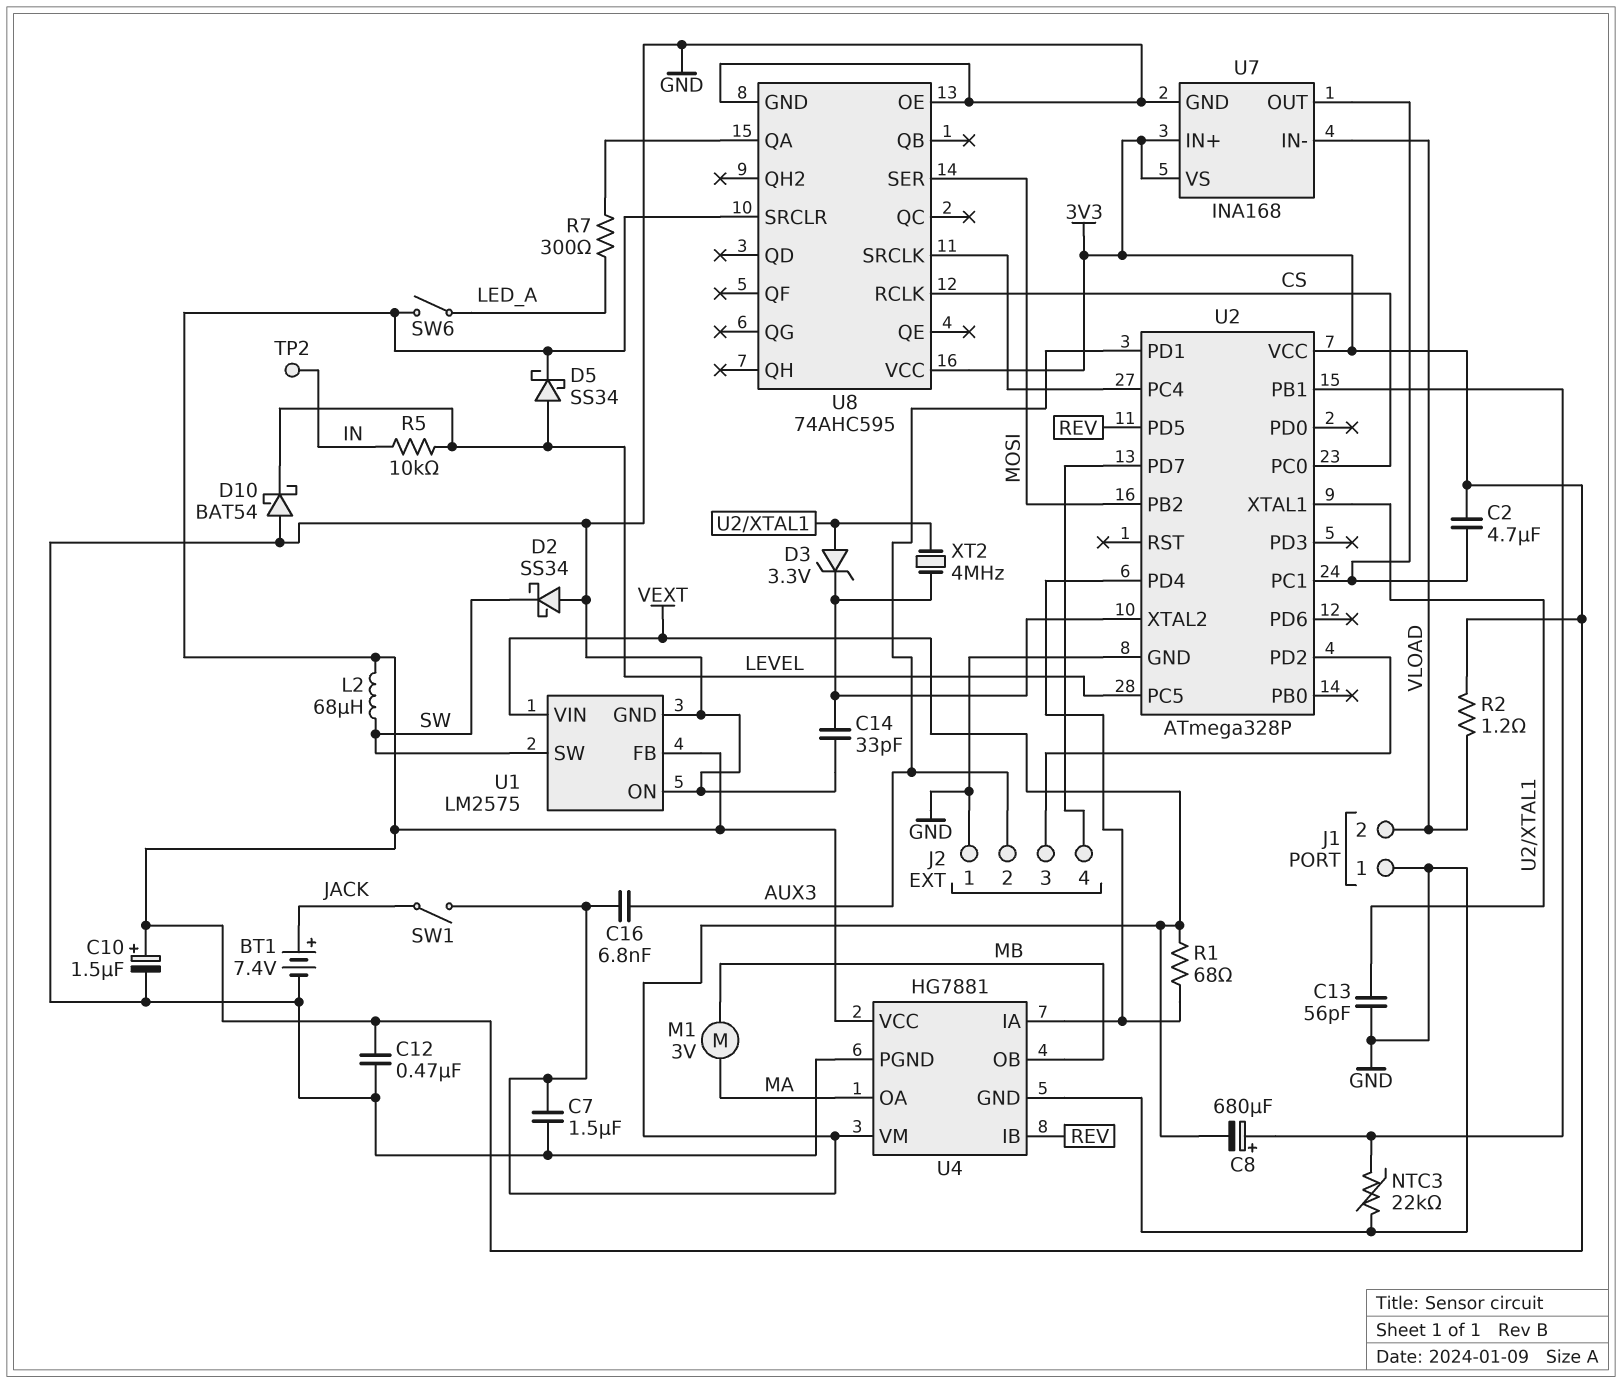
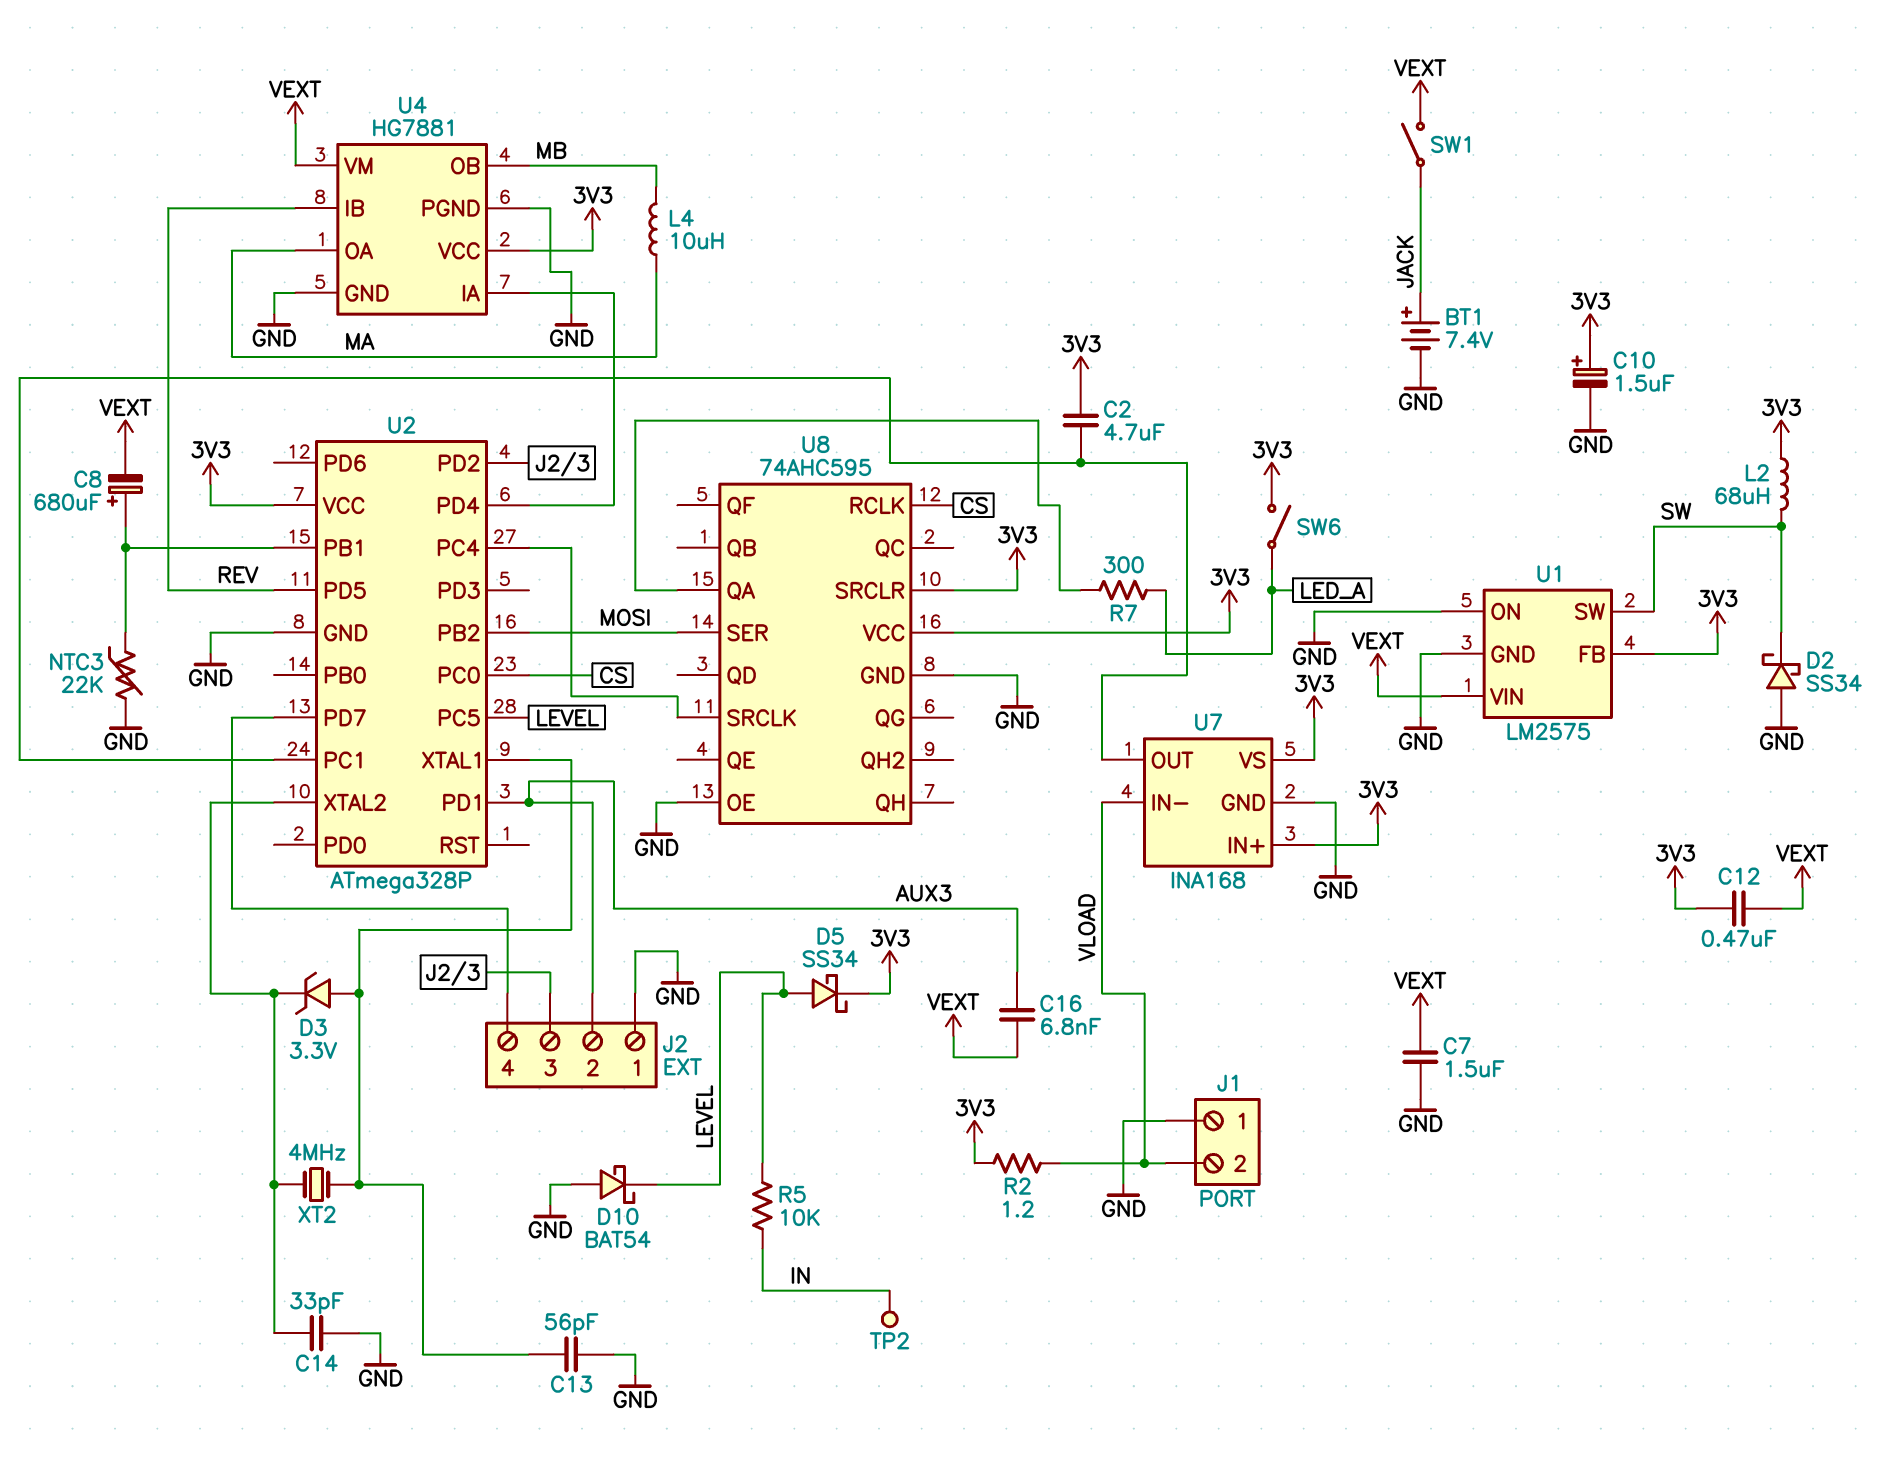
C12: 470nF (3V3, GND) -> 470nF (3V3, VEXT)
L4: none -> 10uH (MA, MB)
M1: motor 3V (MA, MB) -> none
R1: 68 (U2/PD4, VEXT) -> none

